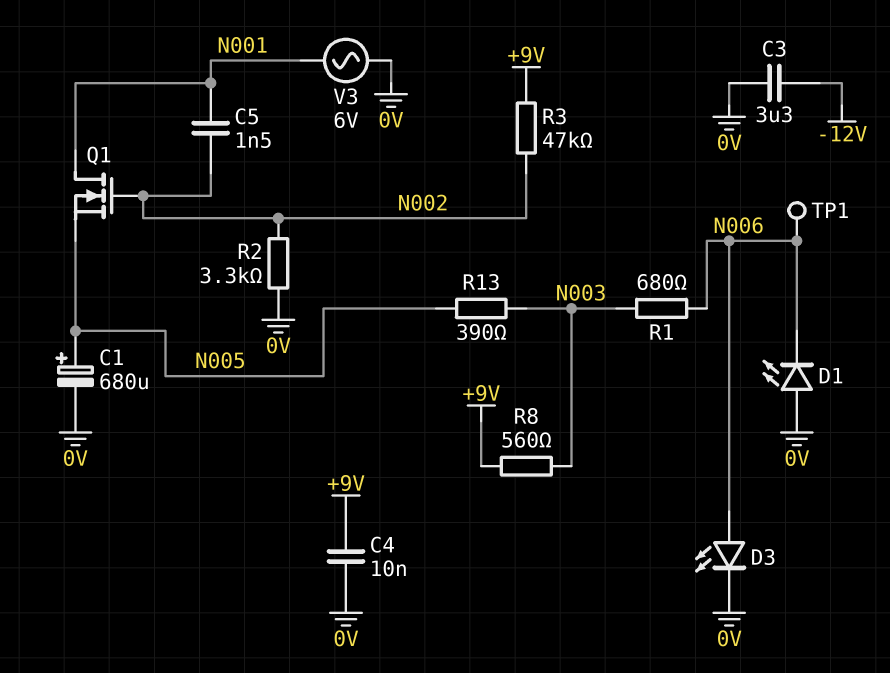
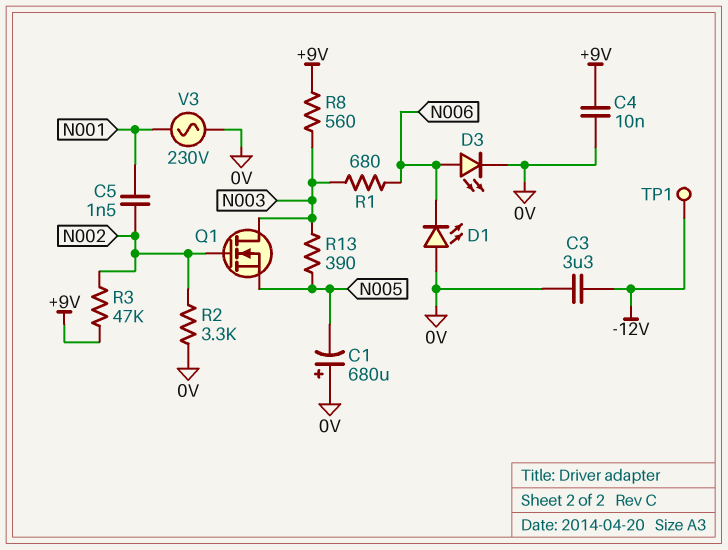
C1: 680uF (plus N005, minus 0V) -> 680uF (plus 0V, minus N005)
Q1: NMOS (G N002, D N001, S N005) -> NMOS (G N002, D N003, S N005)
TP1: test point (N006) -> test point (-12V)
V3: AC 6V (0V, N001) -> AC 230V (0V, N001)

